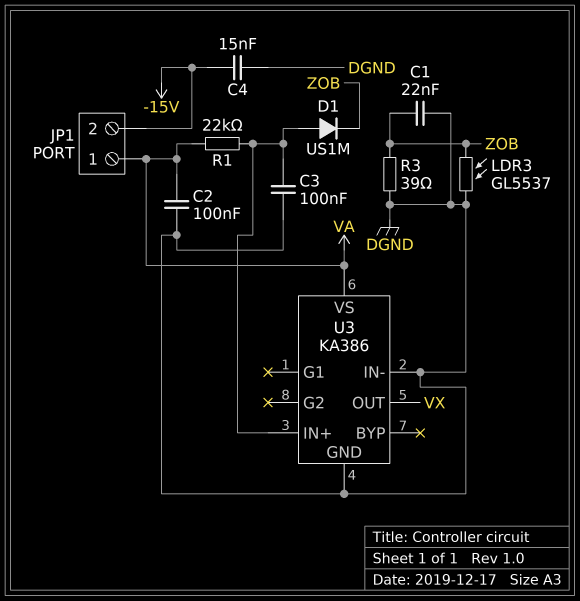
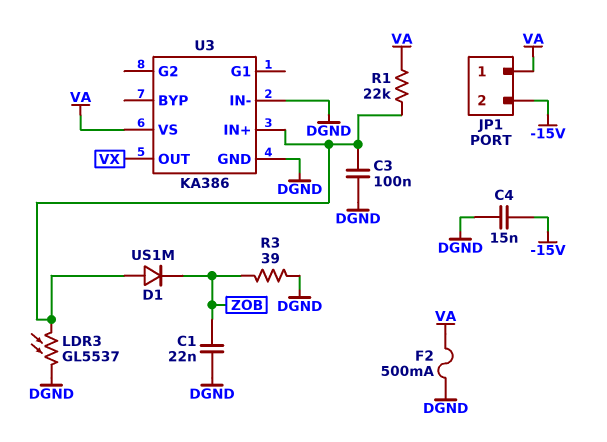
C2: 100nF (DGND, VA) -> none
F2: none -> 500mA (DGND, VA)
LDR3: GL5537 (DGND, ZOB) -> GL5537 (DGND, U3/IN+)

